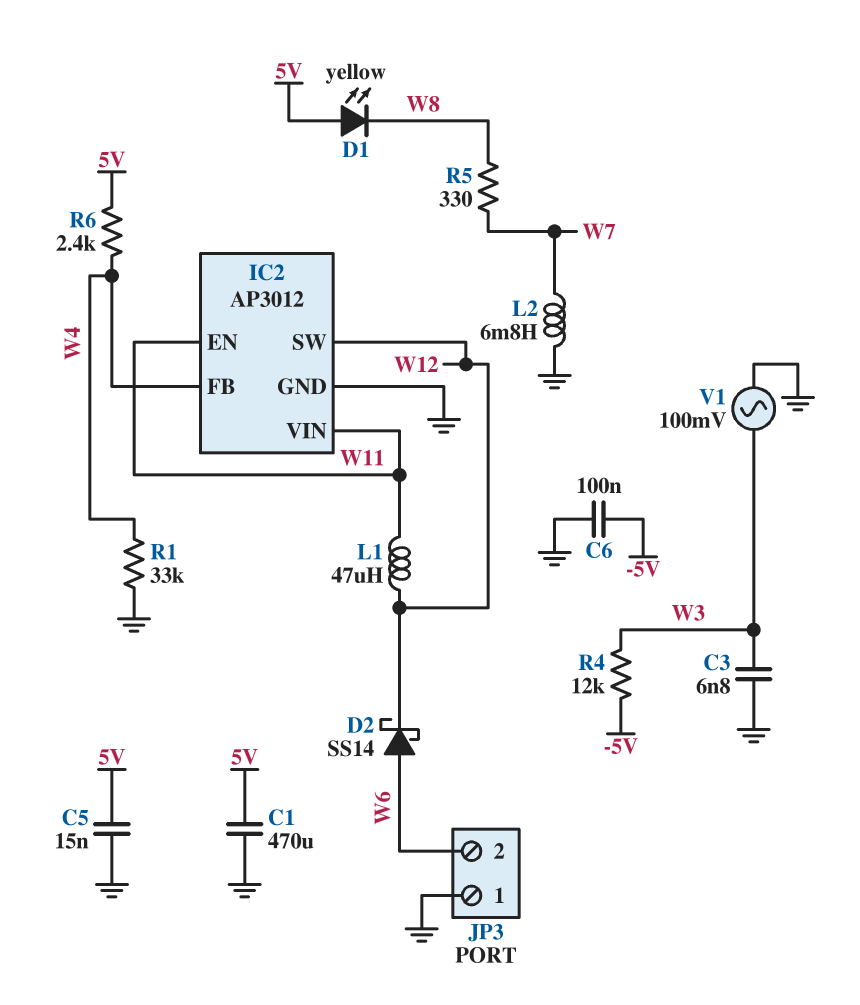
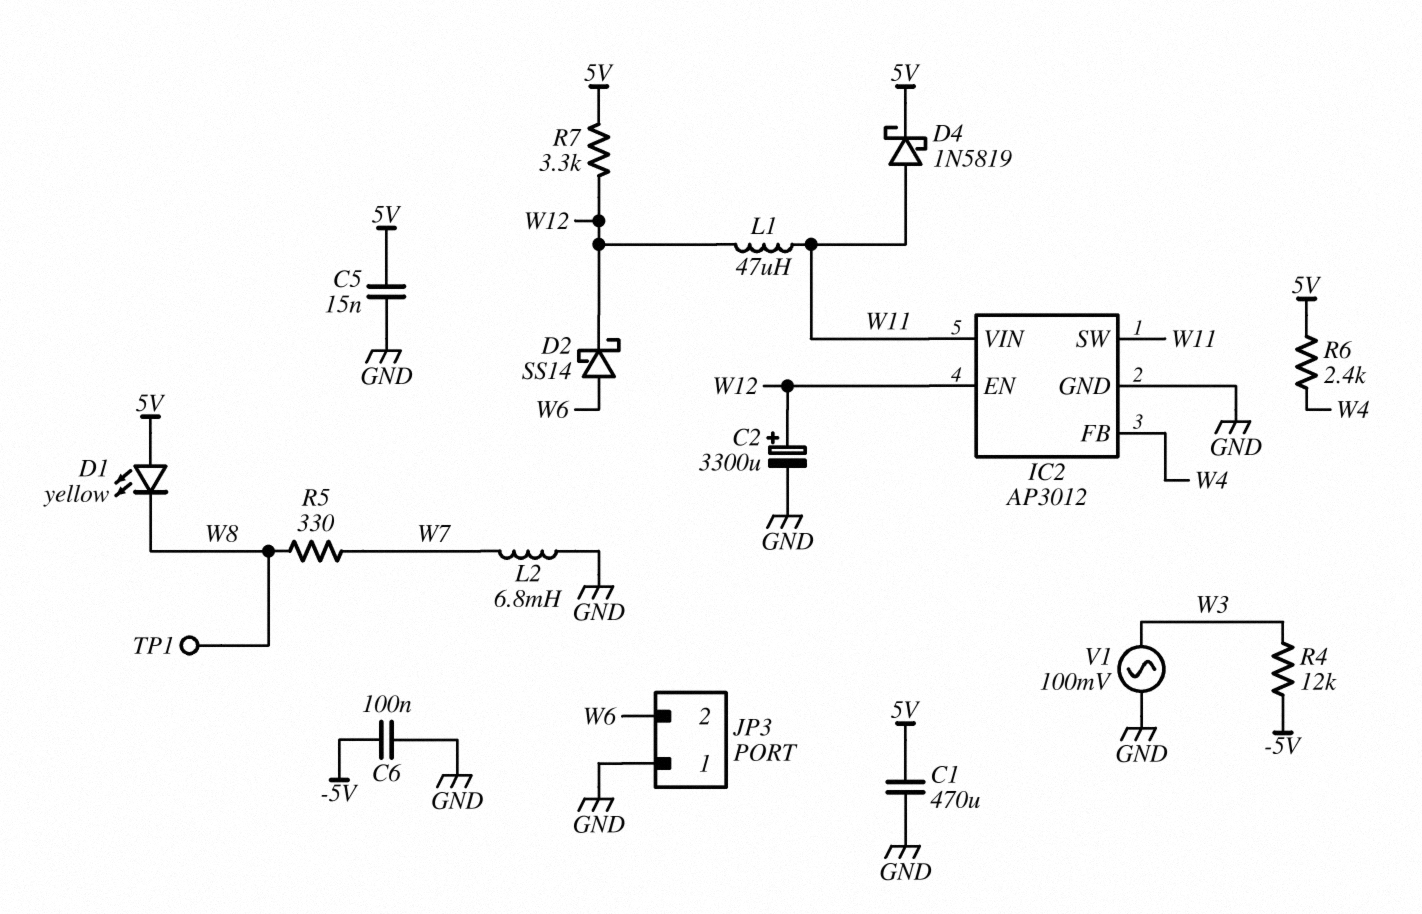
C2: none -> 3300uF (plus W12, minus GND)
C3: 6.8nF (GND, W3) -> none
D4: none -> schottky 1N5819 (A W11, K 5V)
IC2 pin EN: W11 -> W12
IC2 pin SW: W12 -> W11
R1: 33k (GND, W4) -> none
R7: none -> 3.3k (5V, W12)
TP1: none -> test point (W8)

